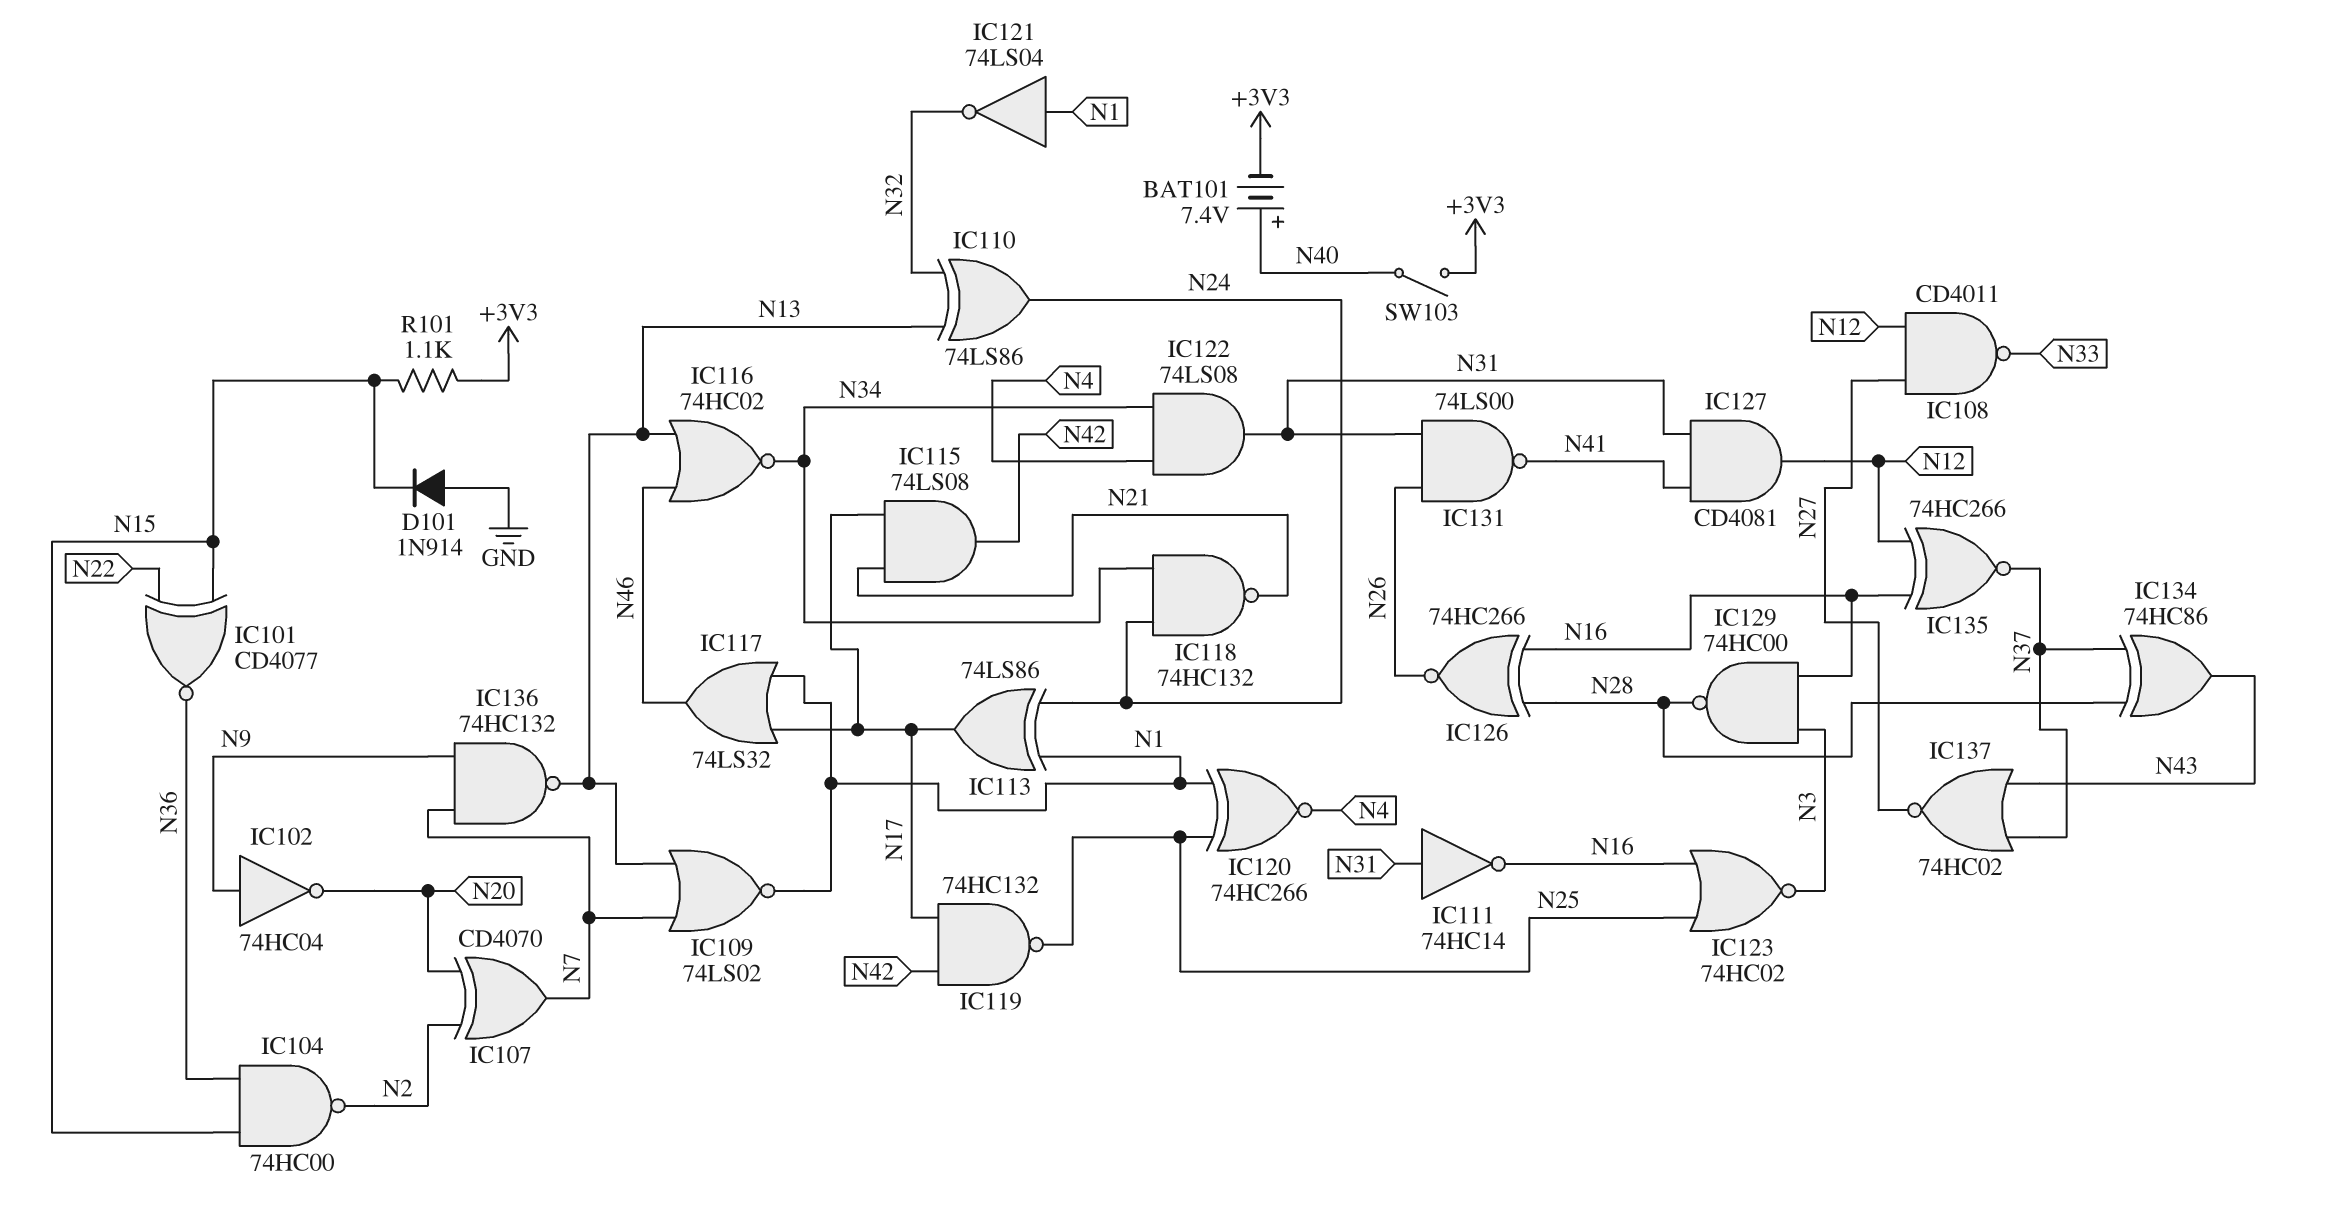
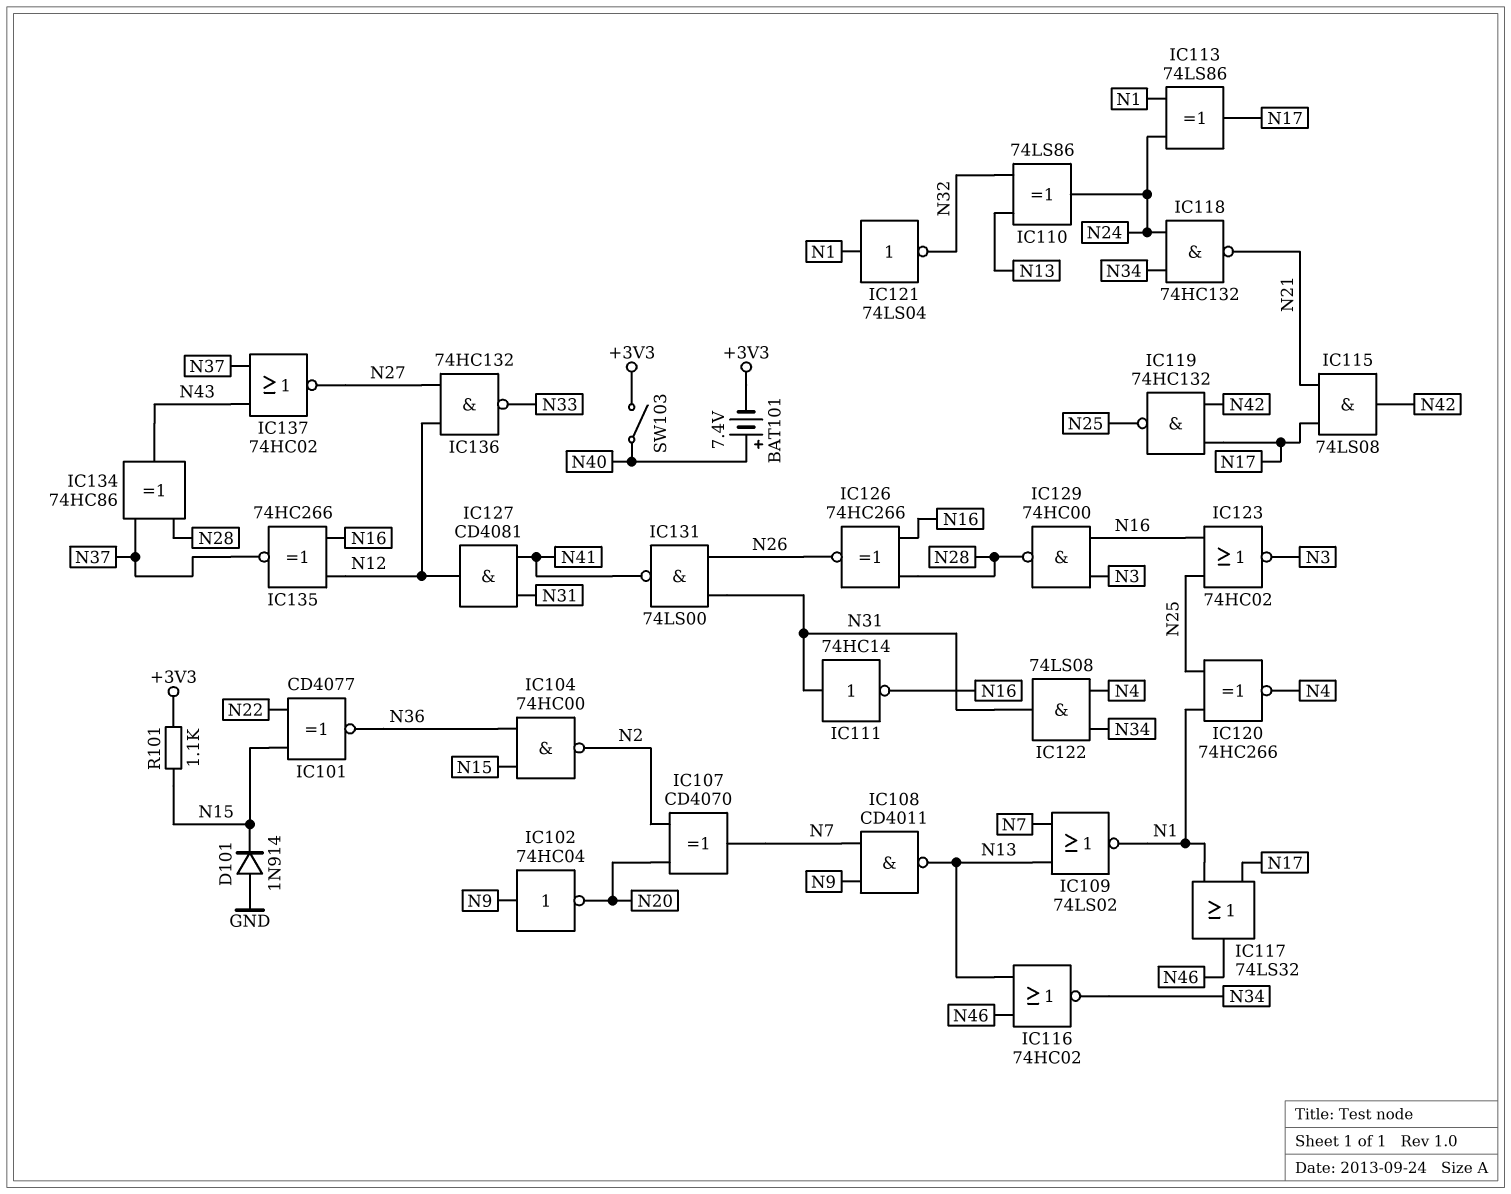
IC108: NAND CD4011 (in N12, in N27, out N33) -> NAND CD4011 (in N7, in N9, out N13)
IC136: NAND 74HC132 (in N7, in N9, out N13) -> NAND 74HC132 (in N12, in N27, out N33)

